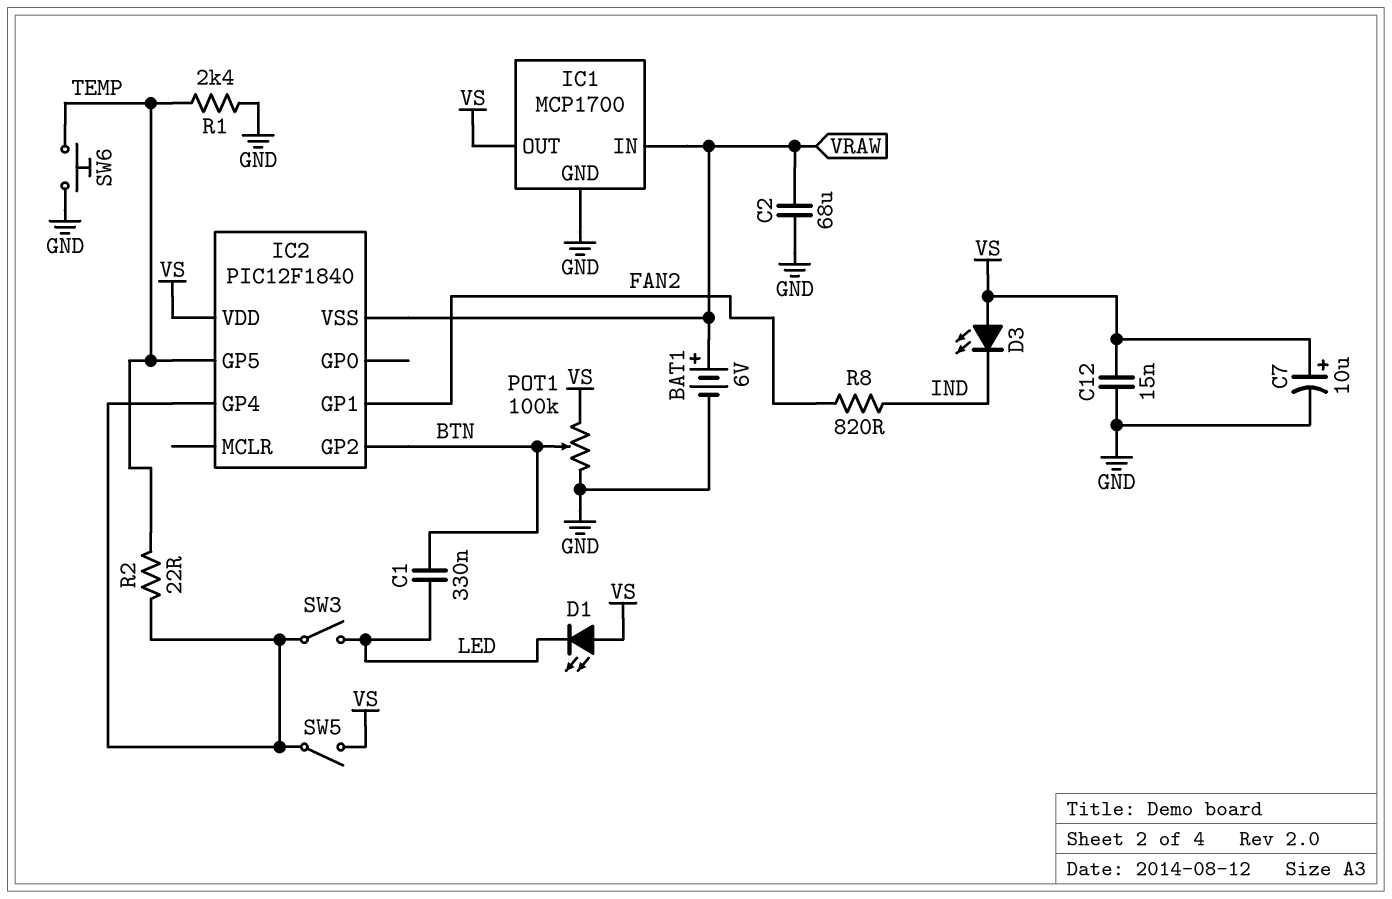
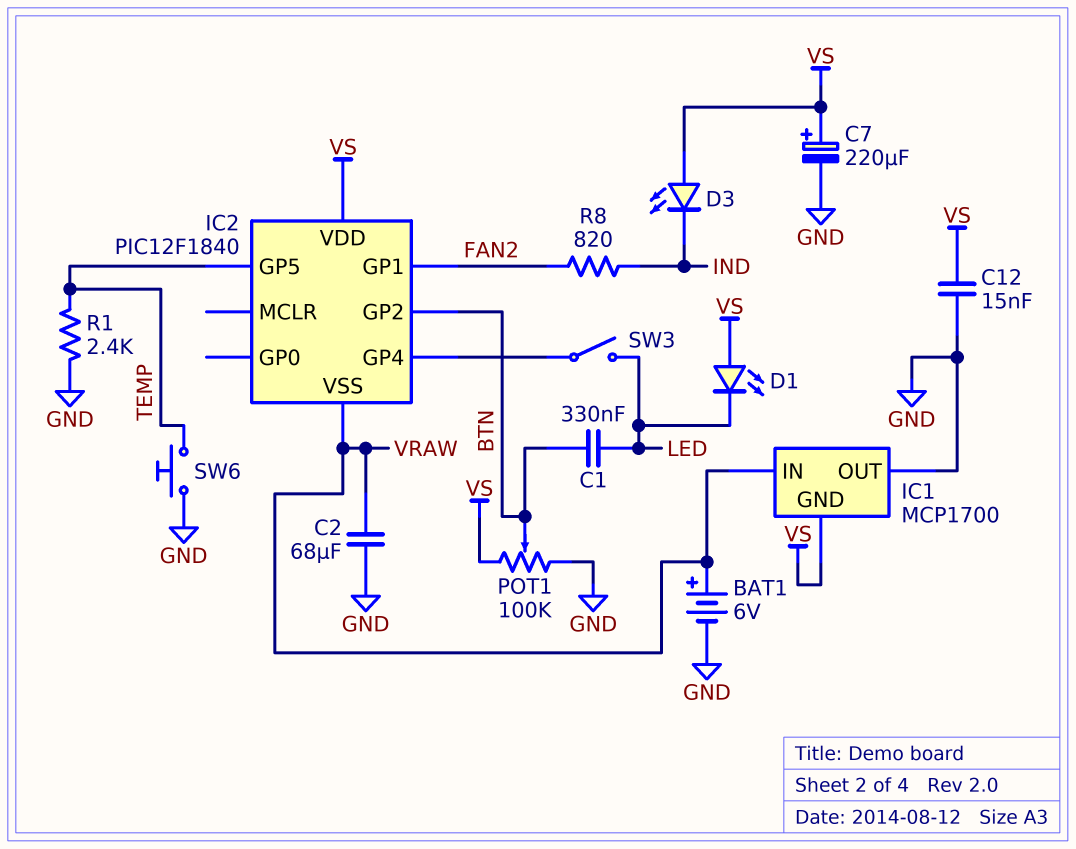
C7: 10uF (plus VS, minus GND) -> 220uF (plus VS, minus GND)
IC1 pin GND: GND -> VS
IC1 pin OUT: VS -> GND
R2: 22 (IC2/GP4, TEMP) -> none
SW5: switch (IC2/GP4, VS) -> none

